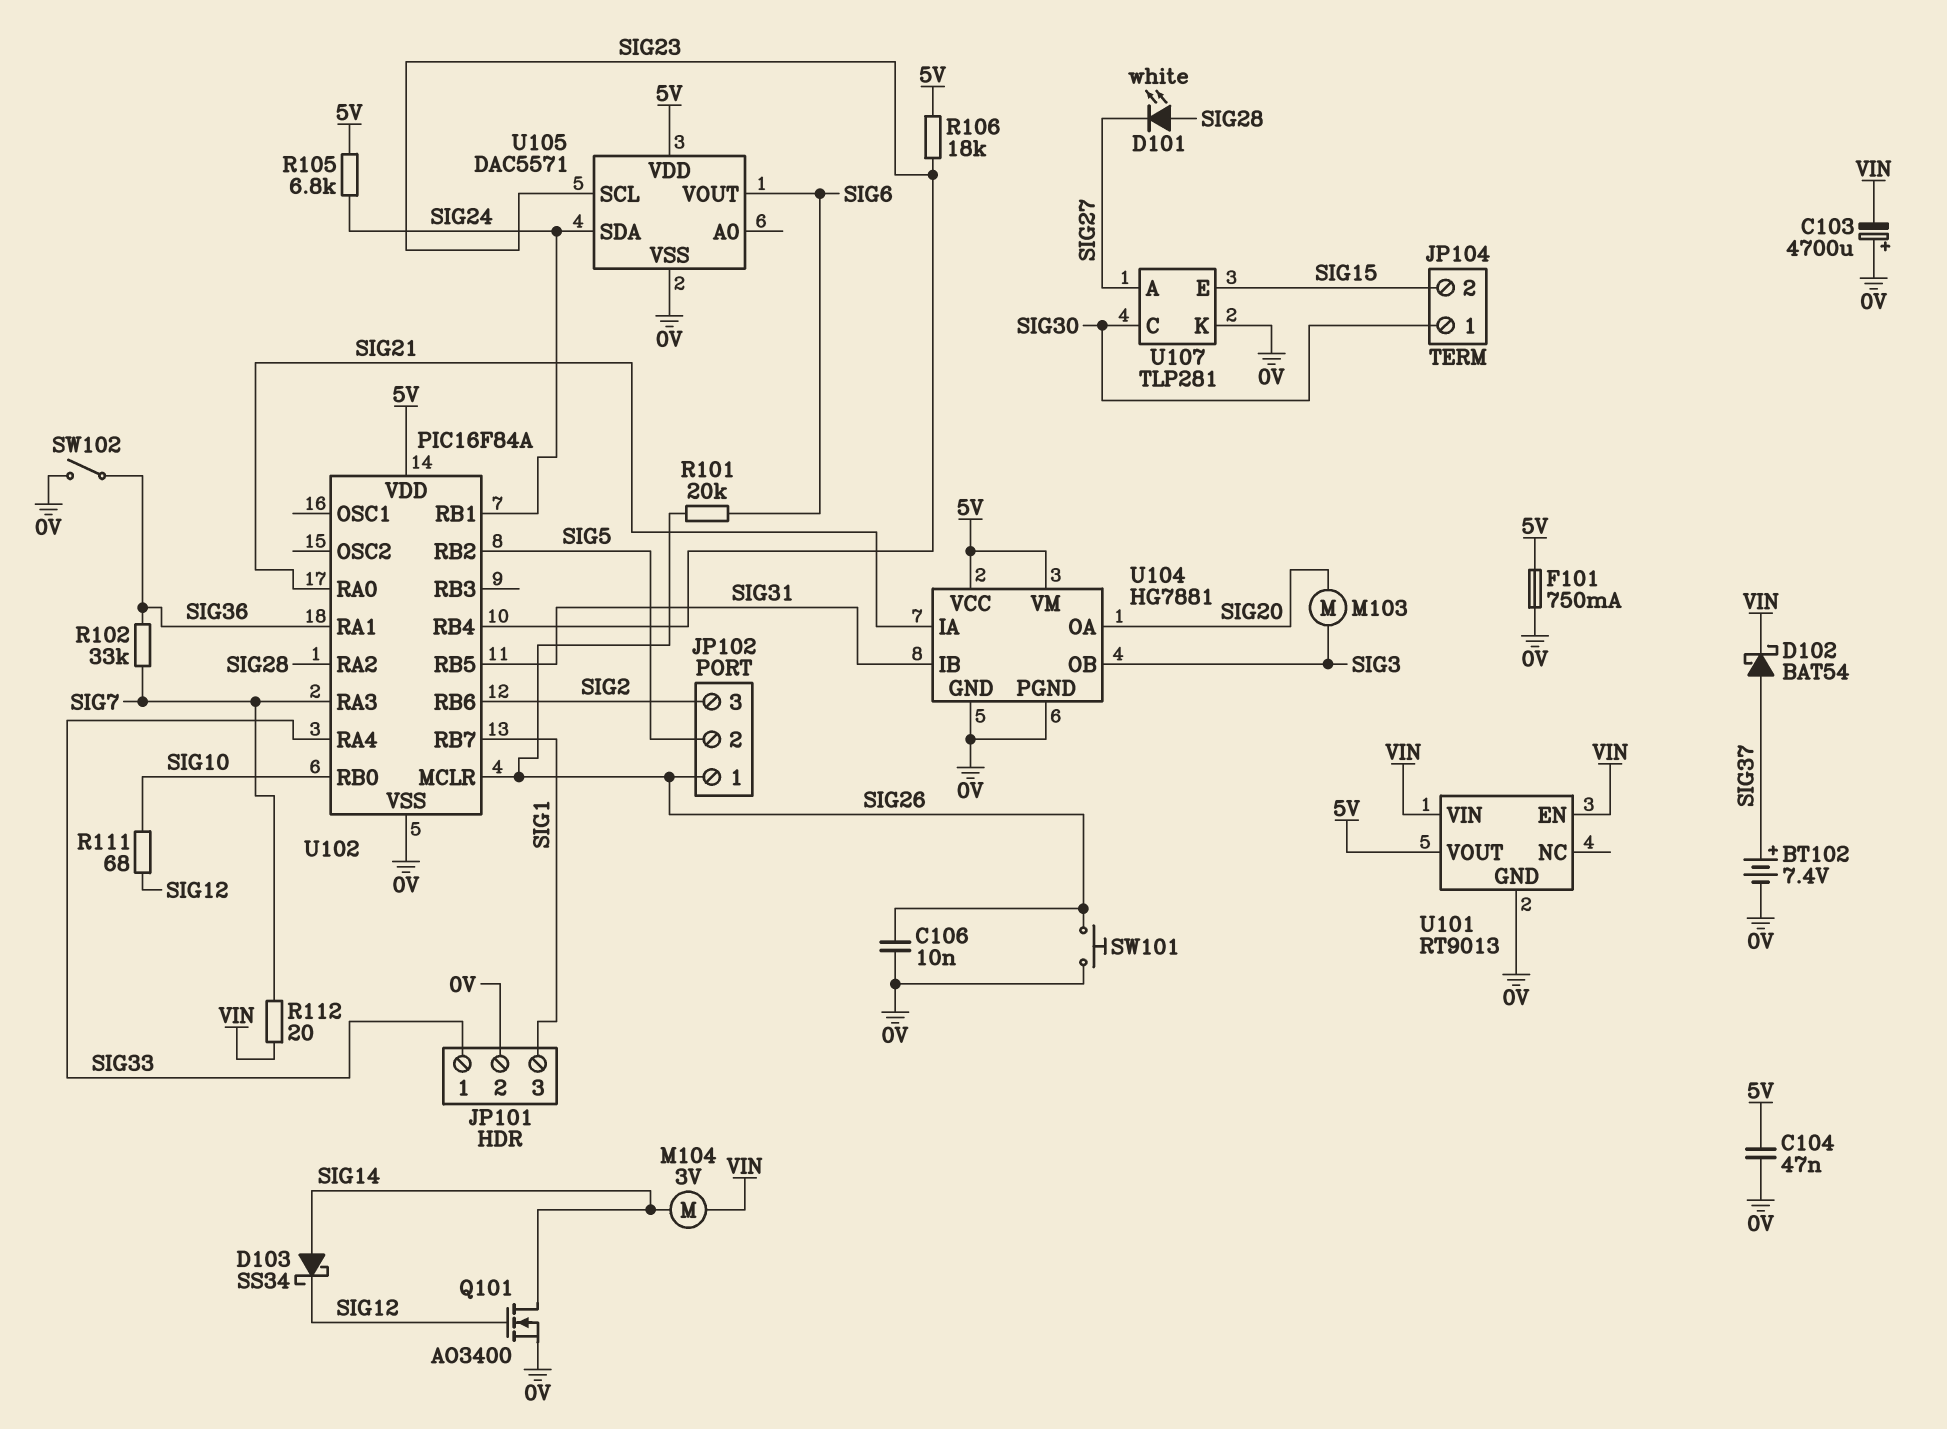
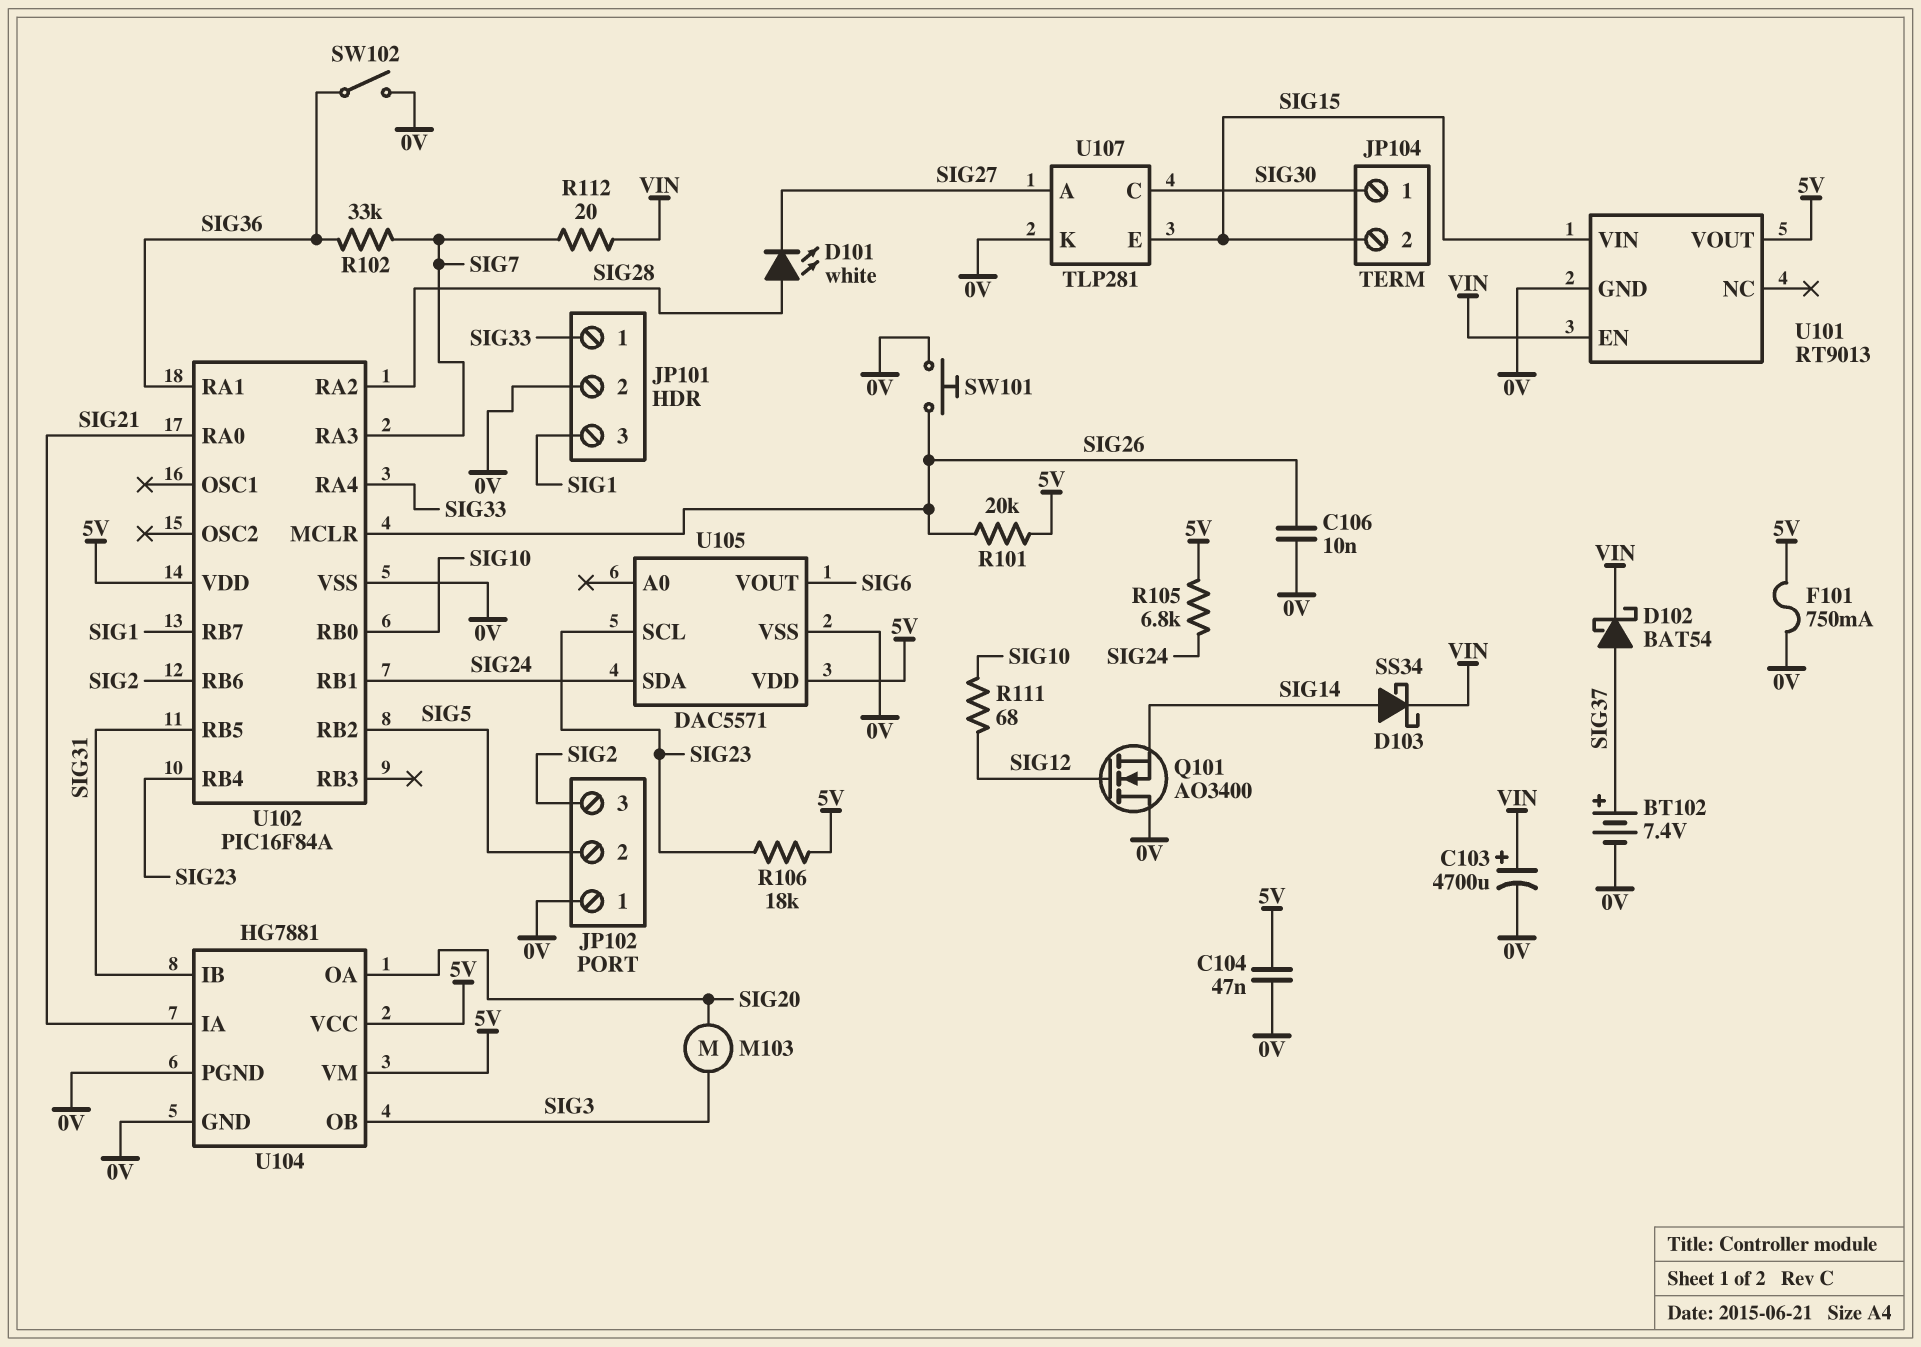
C103: 4700uF (plus 0V, minus VIN) -> 4700uF (plus VIN, minus 0V)
D103: schottky SS34 (A SIG14, K SIG12) -> schottky SS34 (A SIG14, K VIN)
JP102 pin 1: SIG26 -> 0V
M104: motor 3V (SIG14, VIN) -> none
Q101: NMOS AO3400 (G SIG12, D SIG14, S 0V) -> NMOS AO3400 (G SIG12, D 0V, S SIG14)
R101: 20k (SIG6, SIG26) -> 20k (5V, SIG26)
U101 pin VIN: VIN -> SIG15

